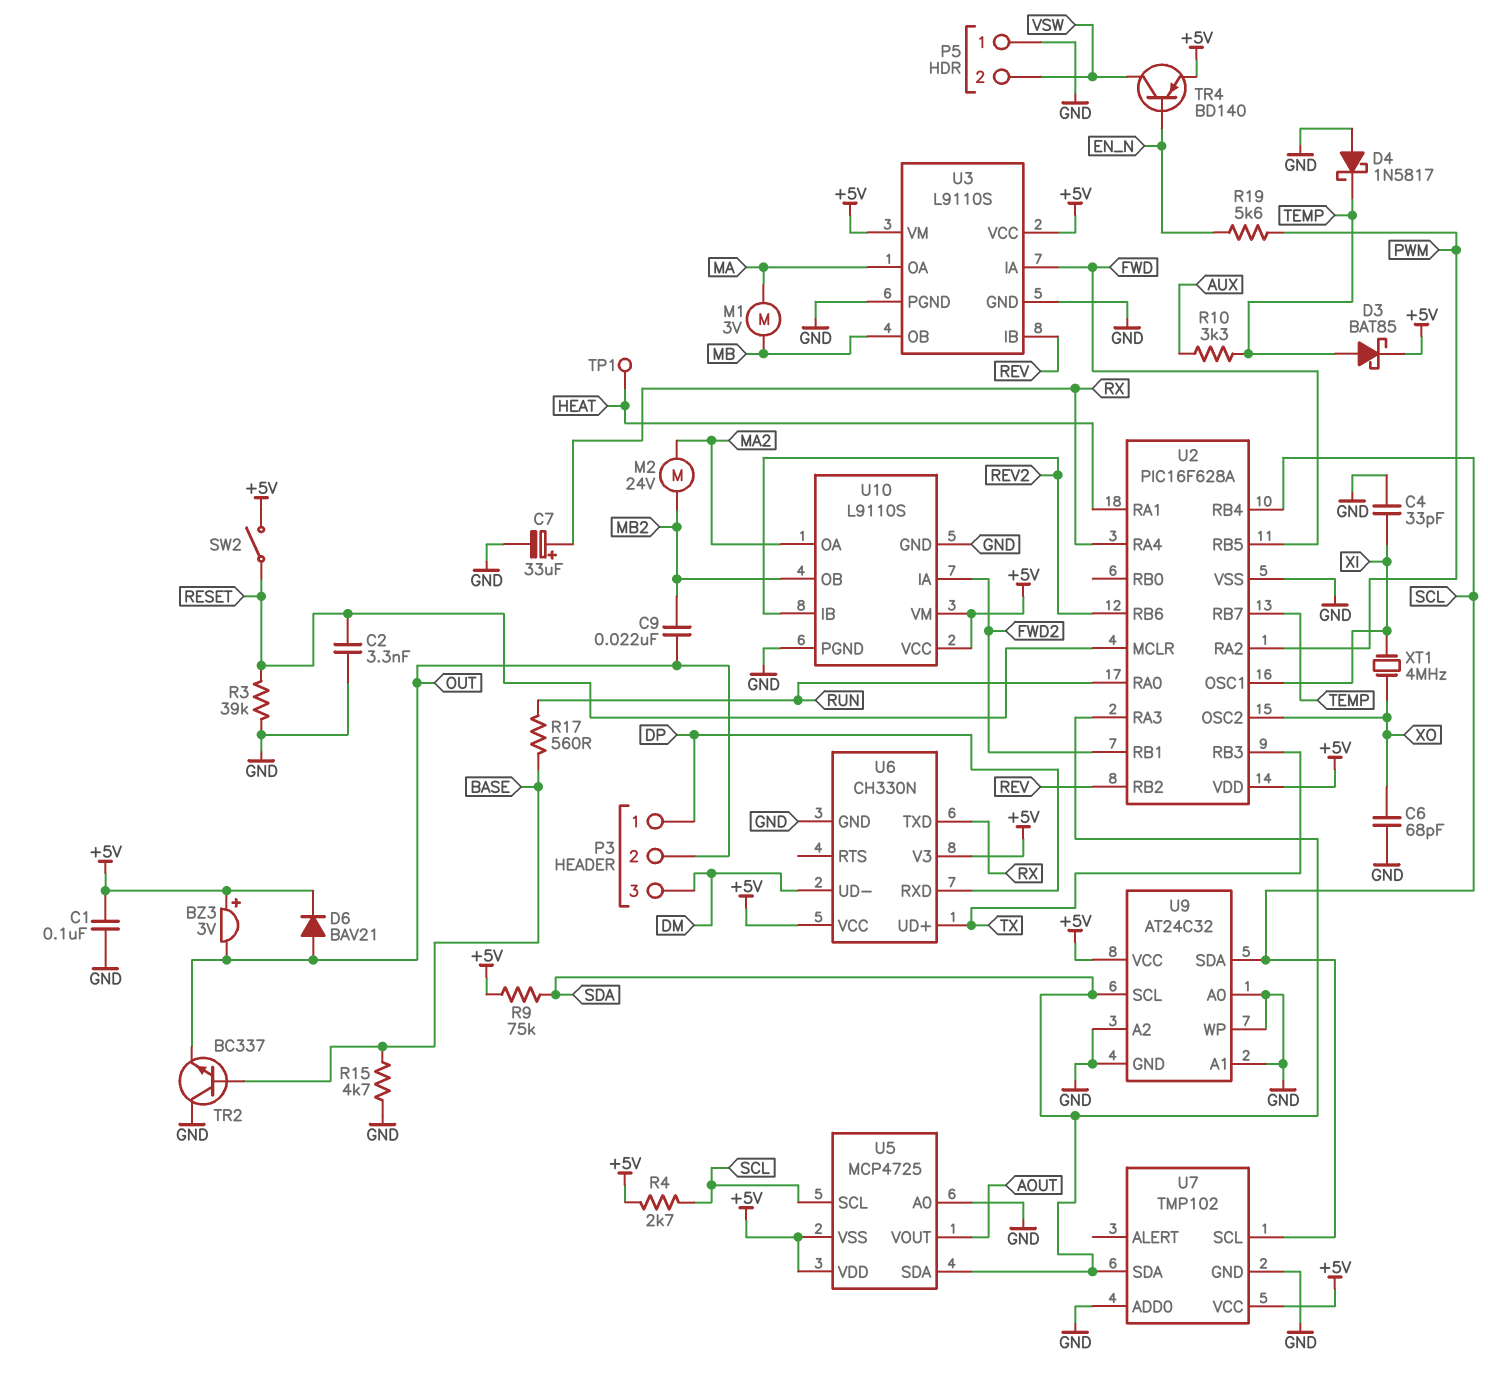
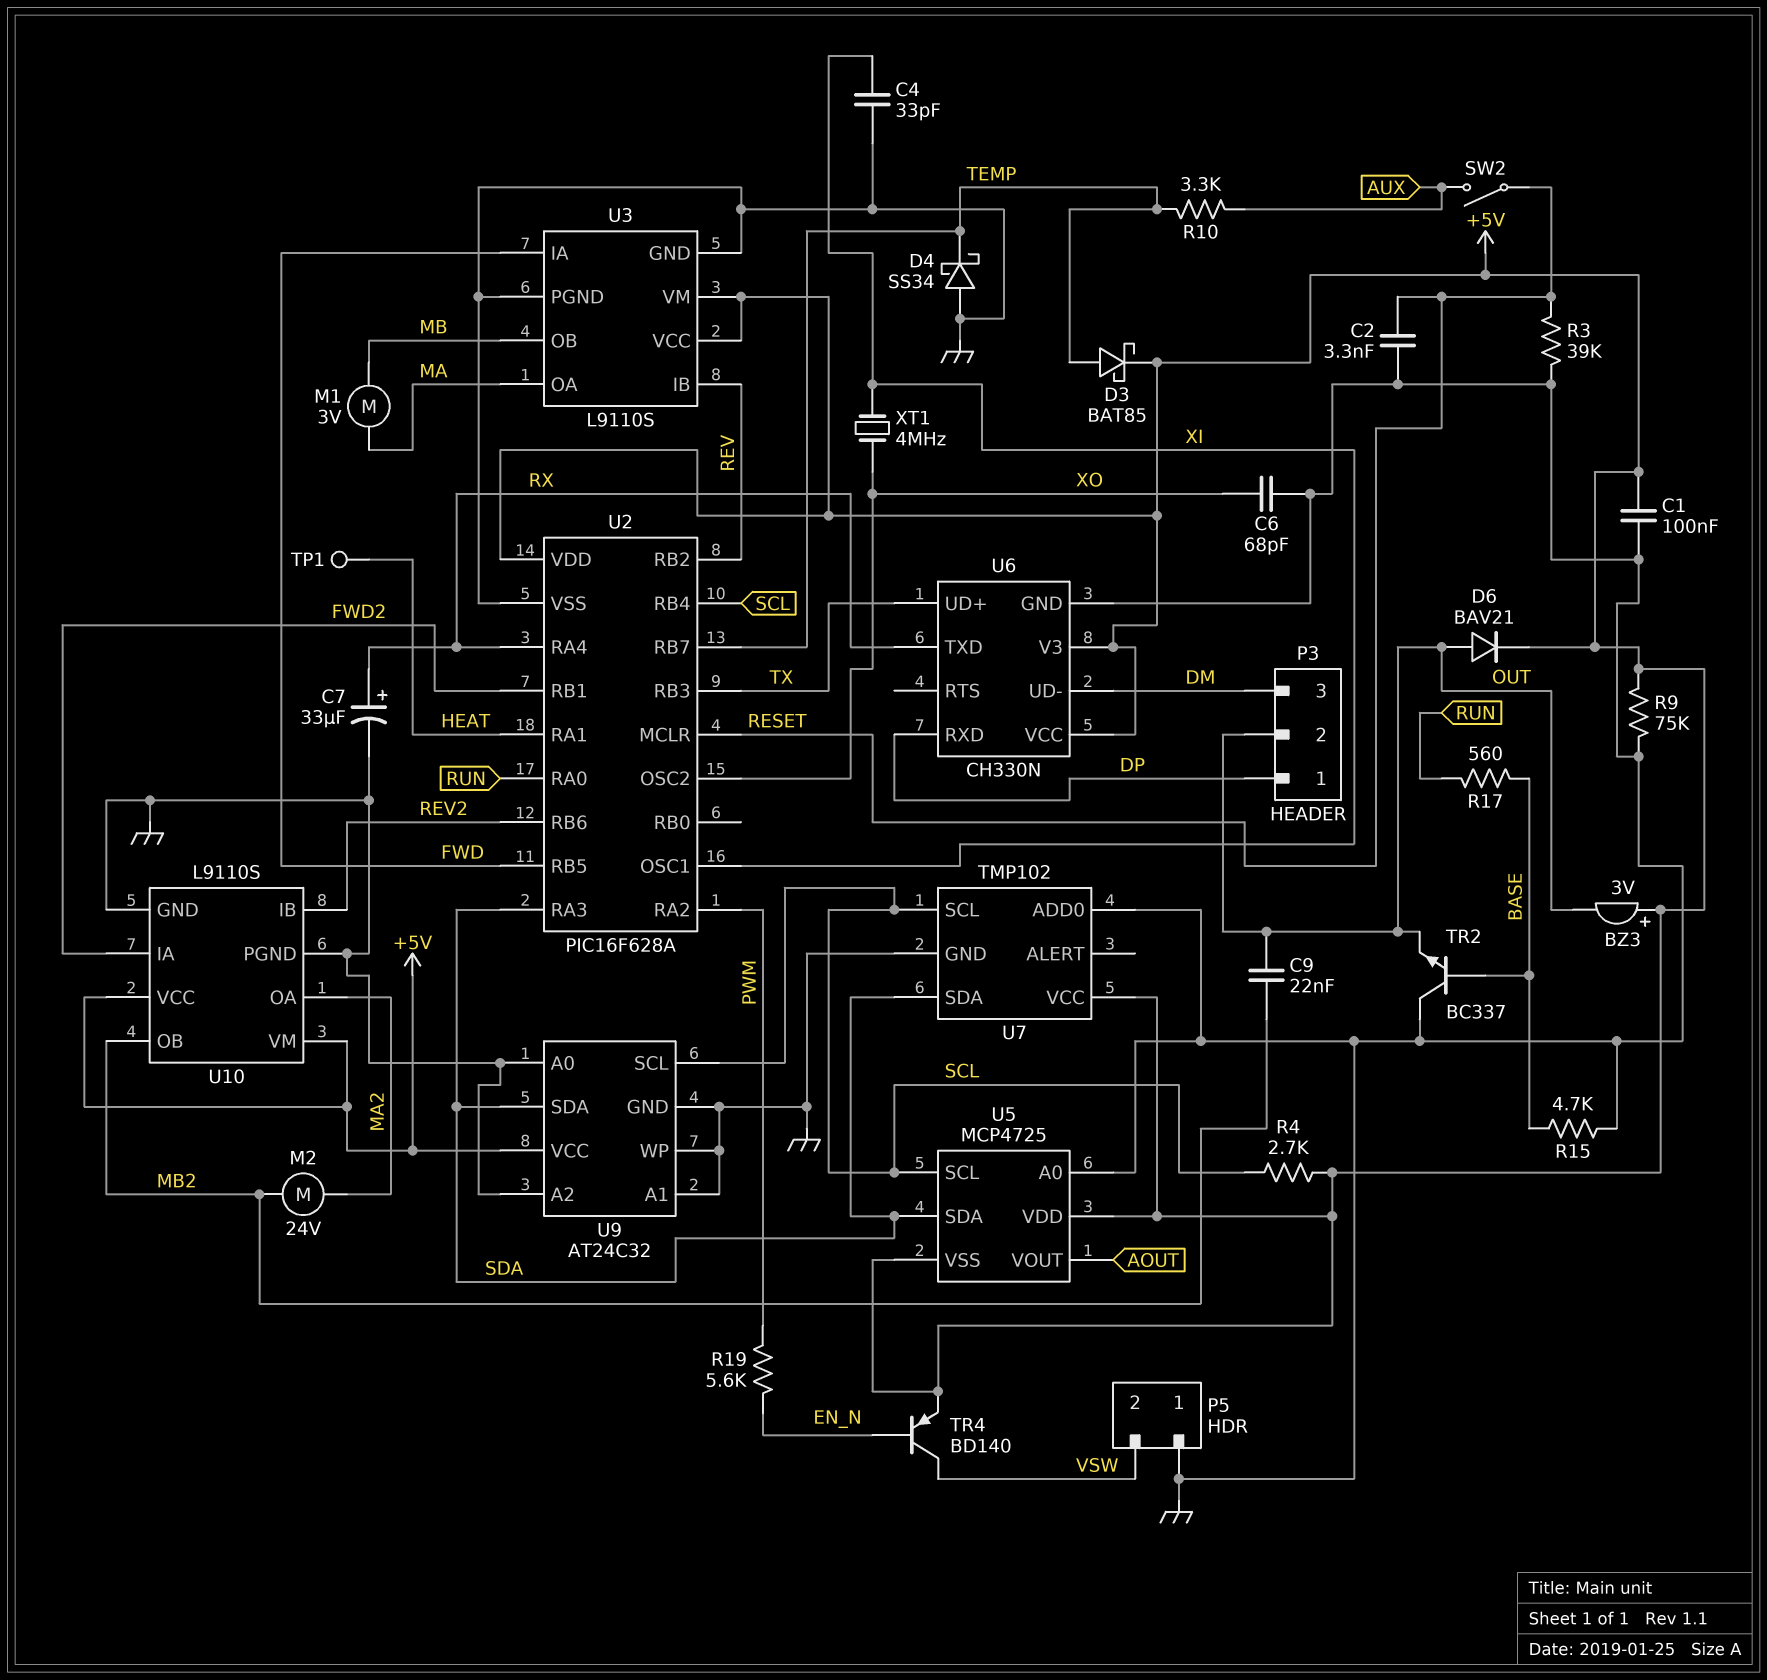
D4: schottky 1N5817 (A GND, K TEMP) -> schottky SS34 (A GND, K TEMP)
R9: 75k (+5V, SDA) -> 75k (+5V, GND)
SW2: switch (+5V, RESET) -> switch (AUX, RESET)
U9 pin SCL: SDA -> SCL
U9 pin SDA: SCL -> SDA

